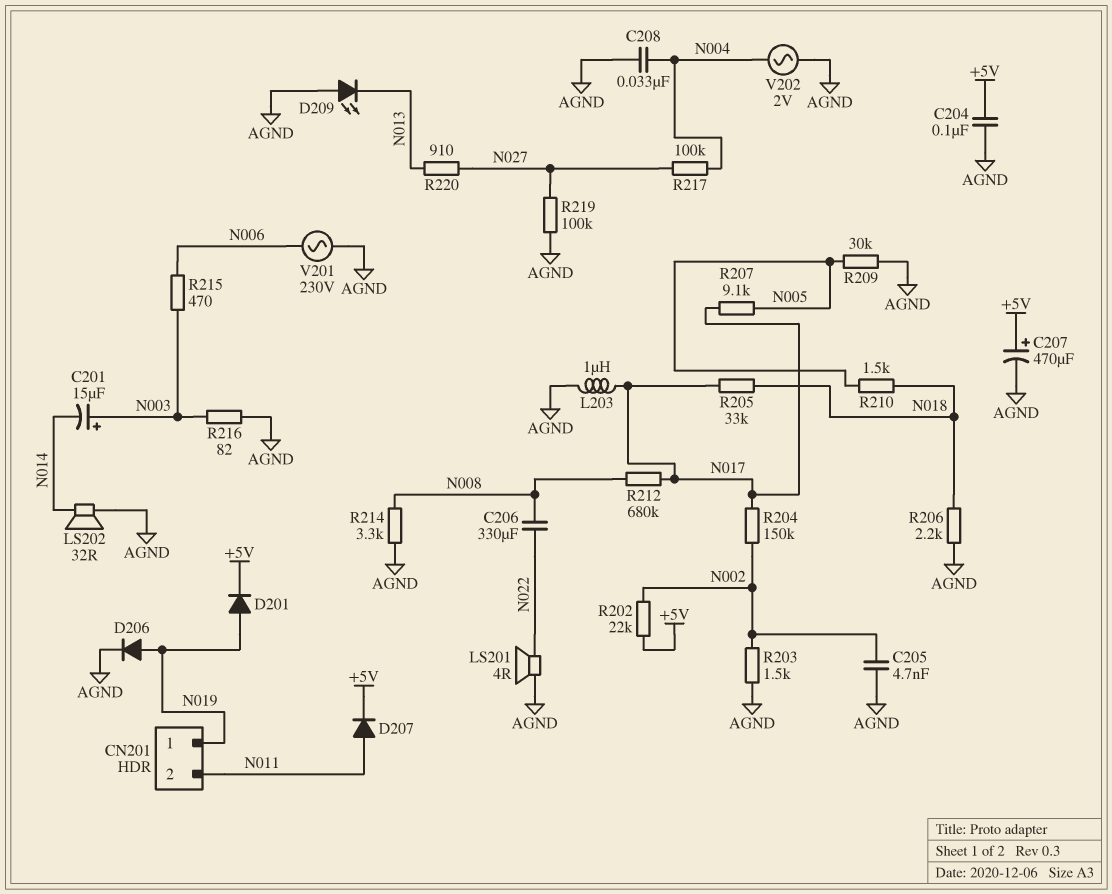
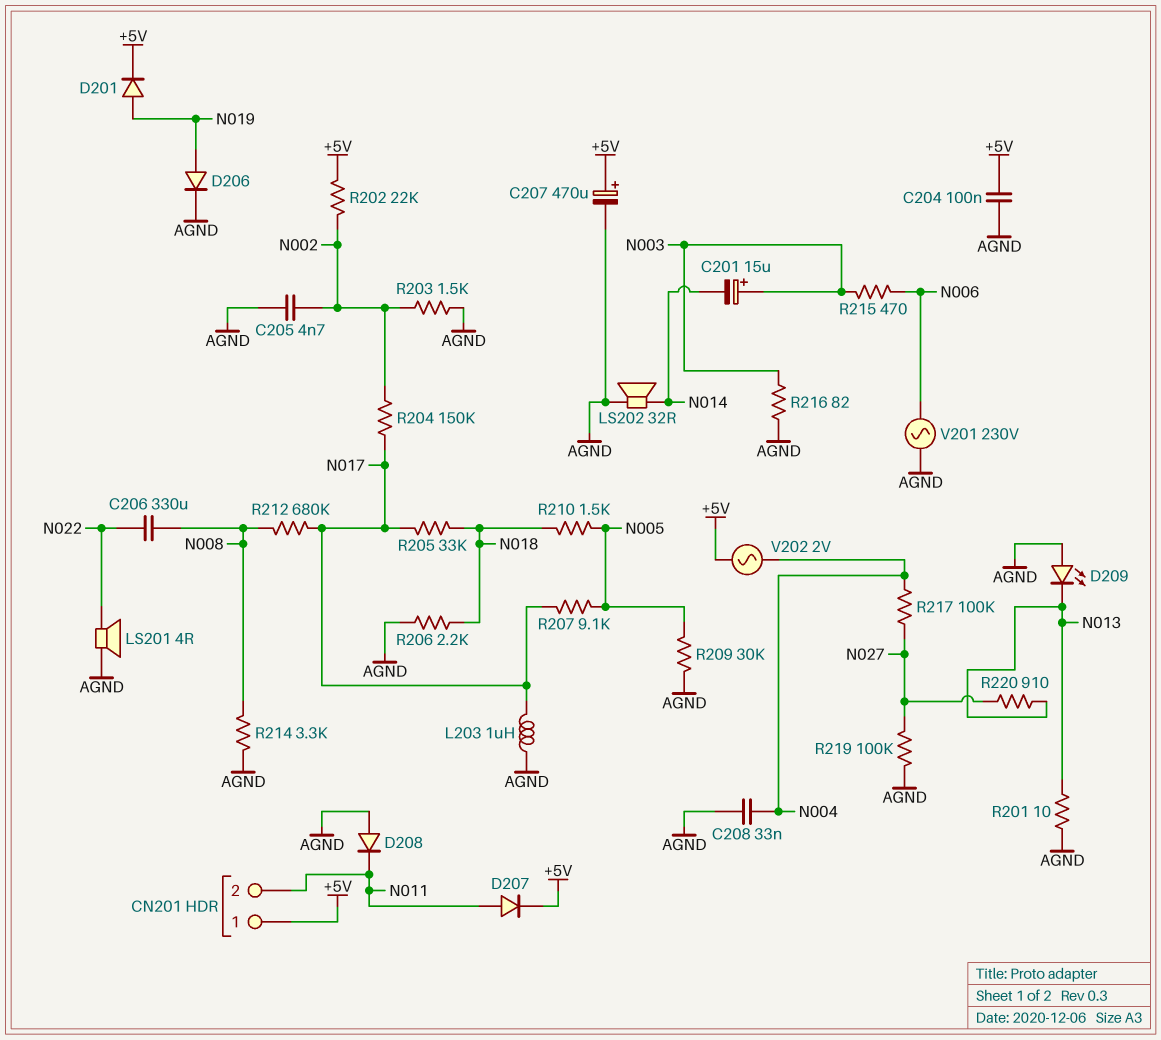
CN201 pin 1: N019 -> +5V
D208: none -> diode (A AGND, K N011)
R201: none -> 10 (AGND, N013)
V202: AC 2V (AGND, N004) -> AC 2V (+5V, N004)

